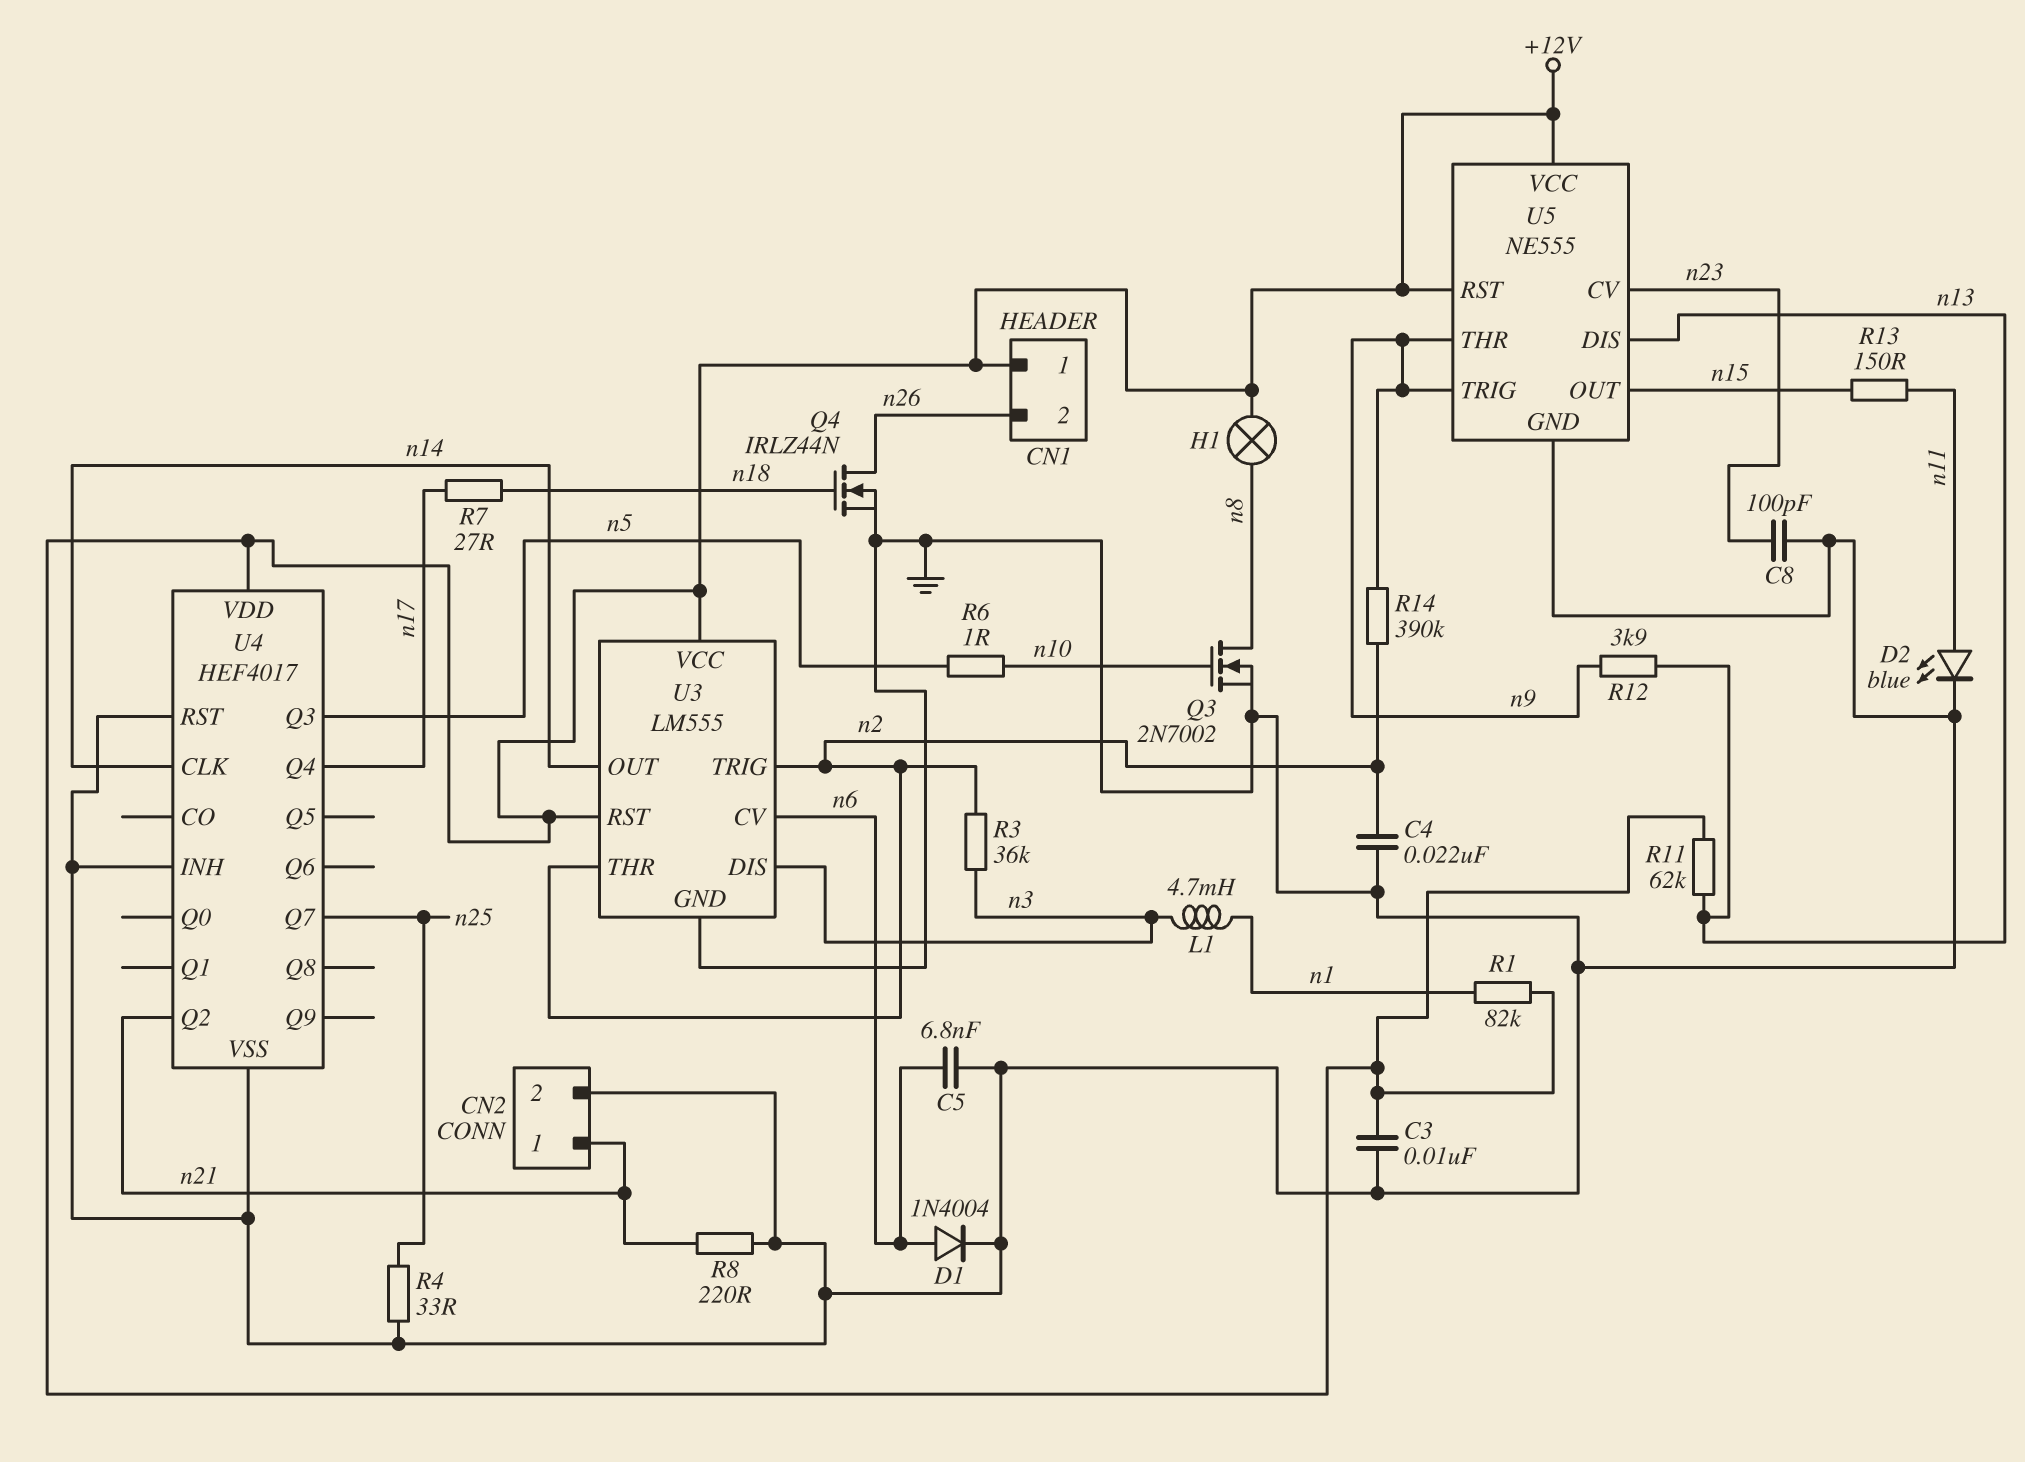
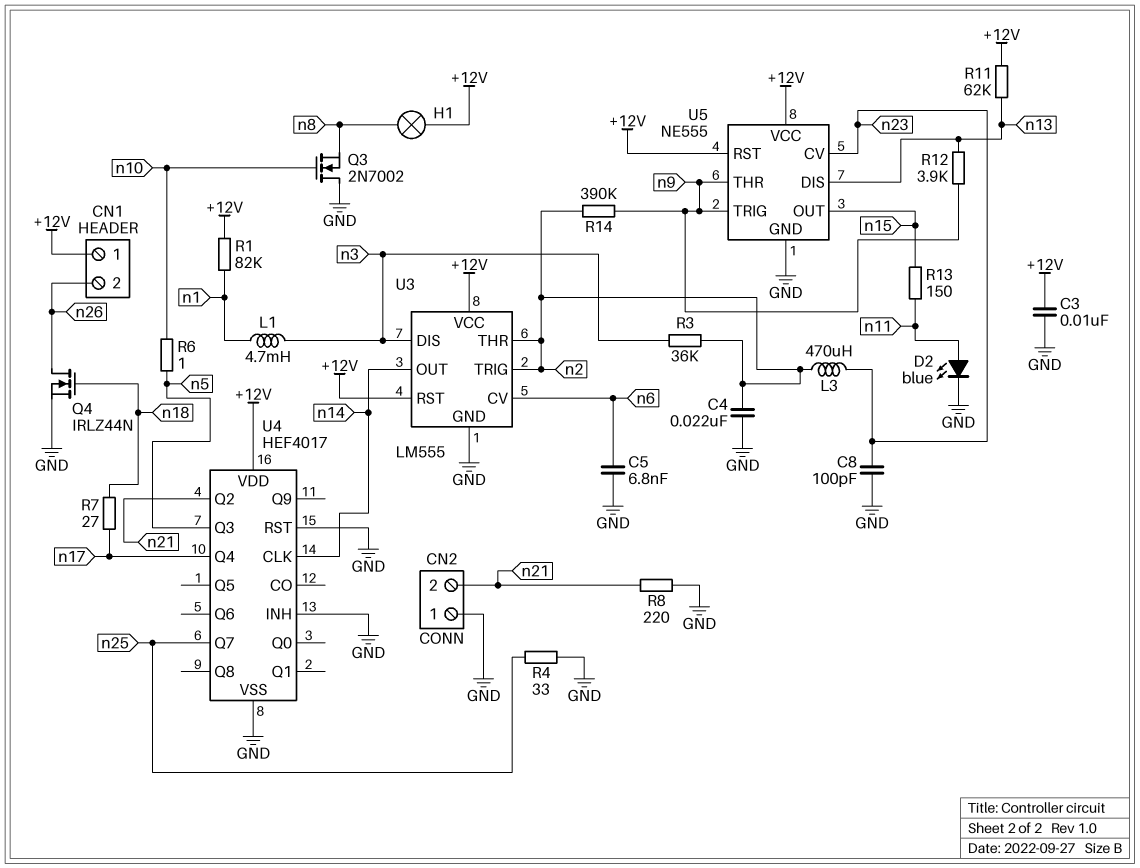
CN2 pin 1: n21 -> GND
CN2 pin 2: GND -> n21
D1: diode 1N4004 (A n6, K GND) -> none
L3: none -> 470uH (n2, n23)
Q3: NMOS 2N7002 (G n10, D n8, S GND) -> NMOS 2N7002 (G n10, D GND, S n8)

